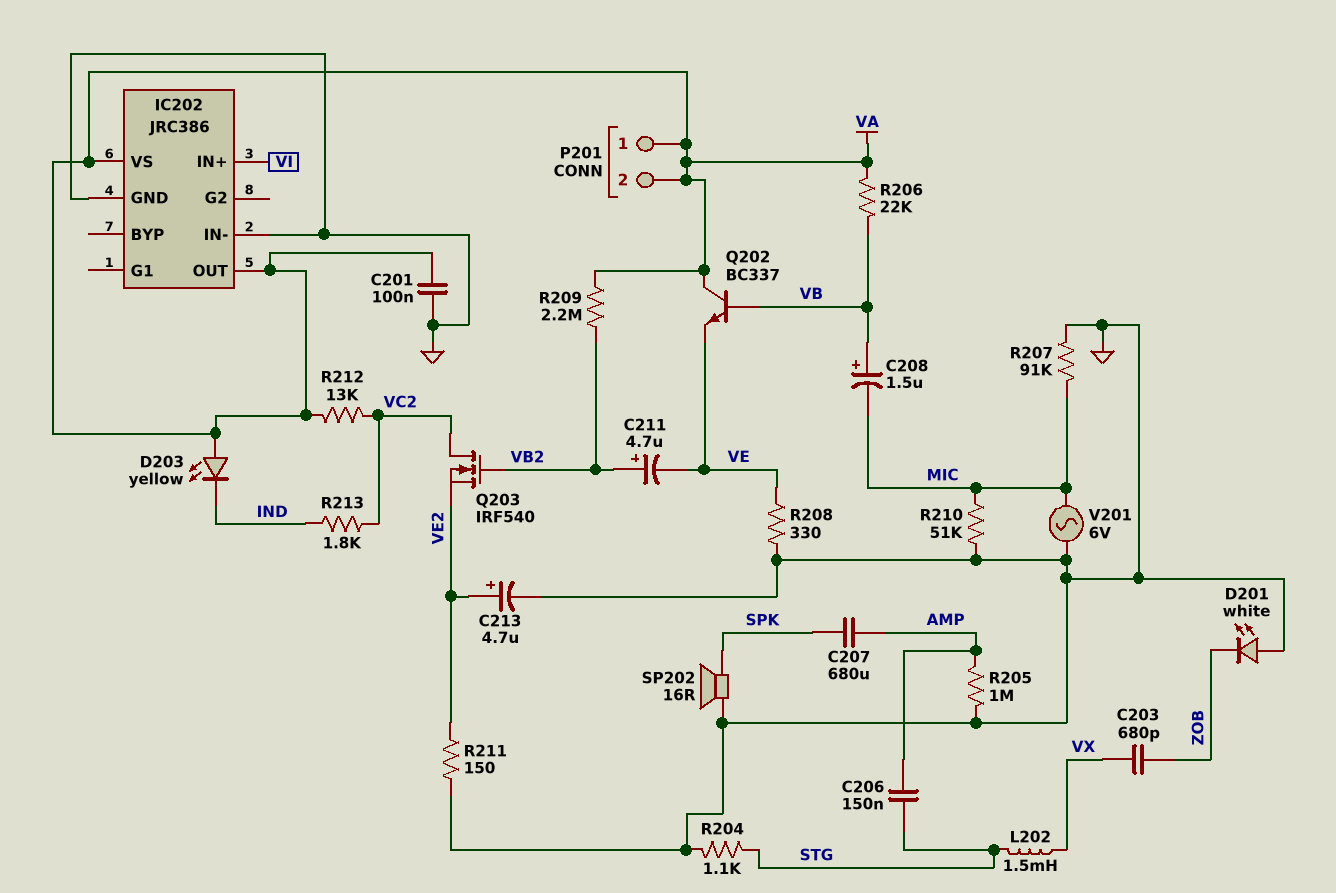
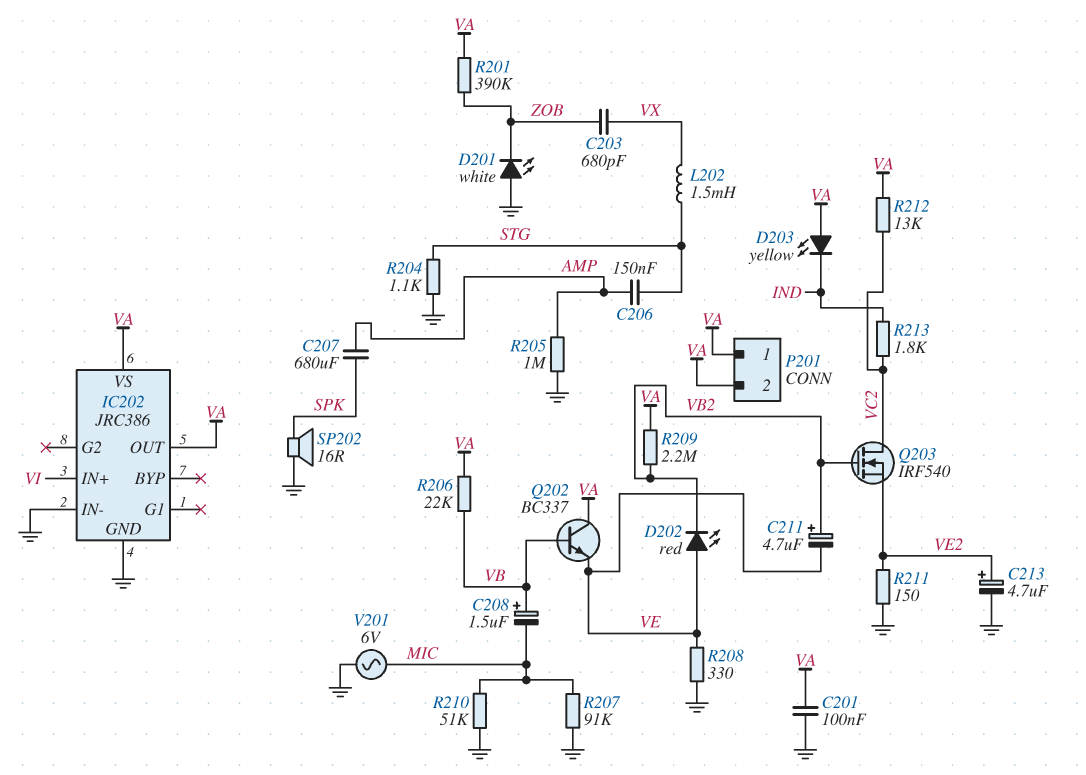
D202: none -> LED red (A VE, K VB2)
R201: none -> 390k (VA, ZOB)

